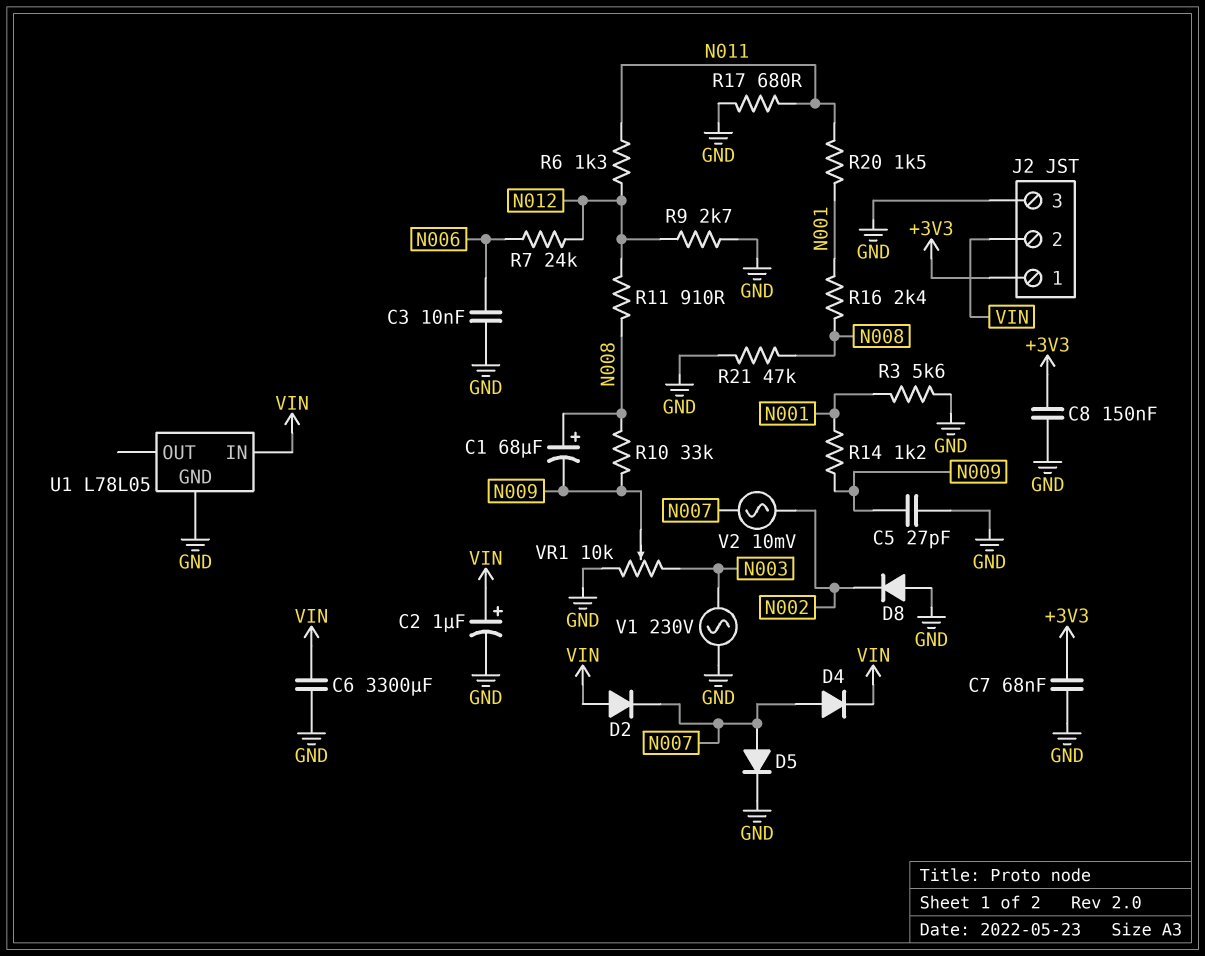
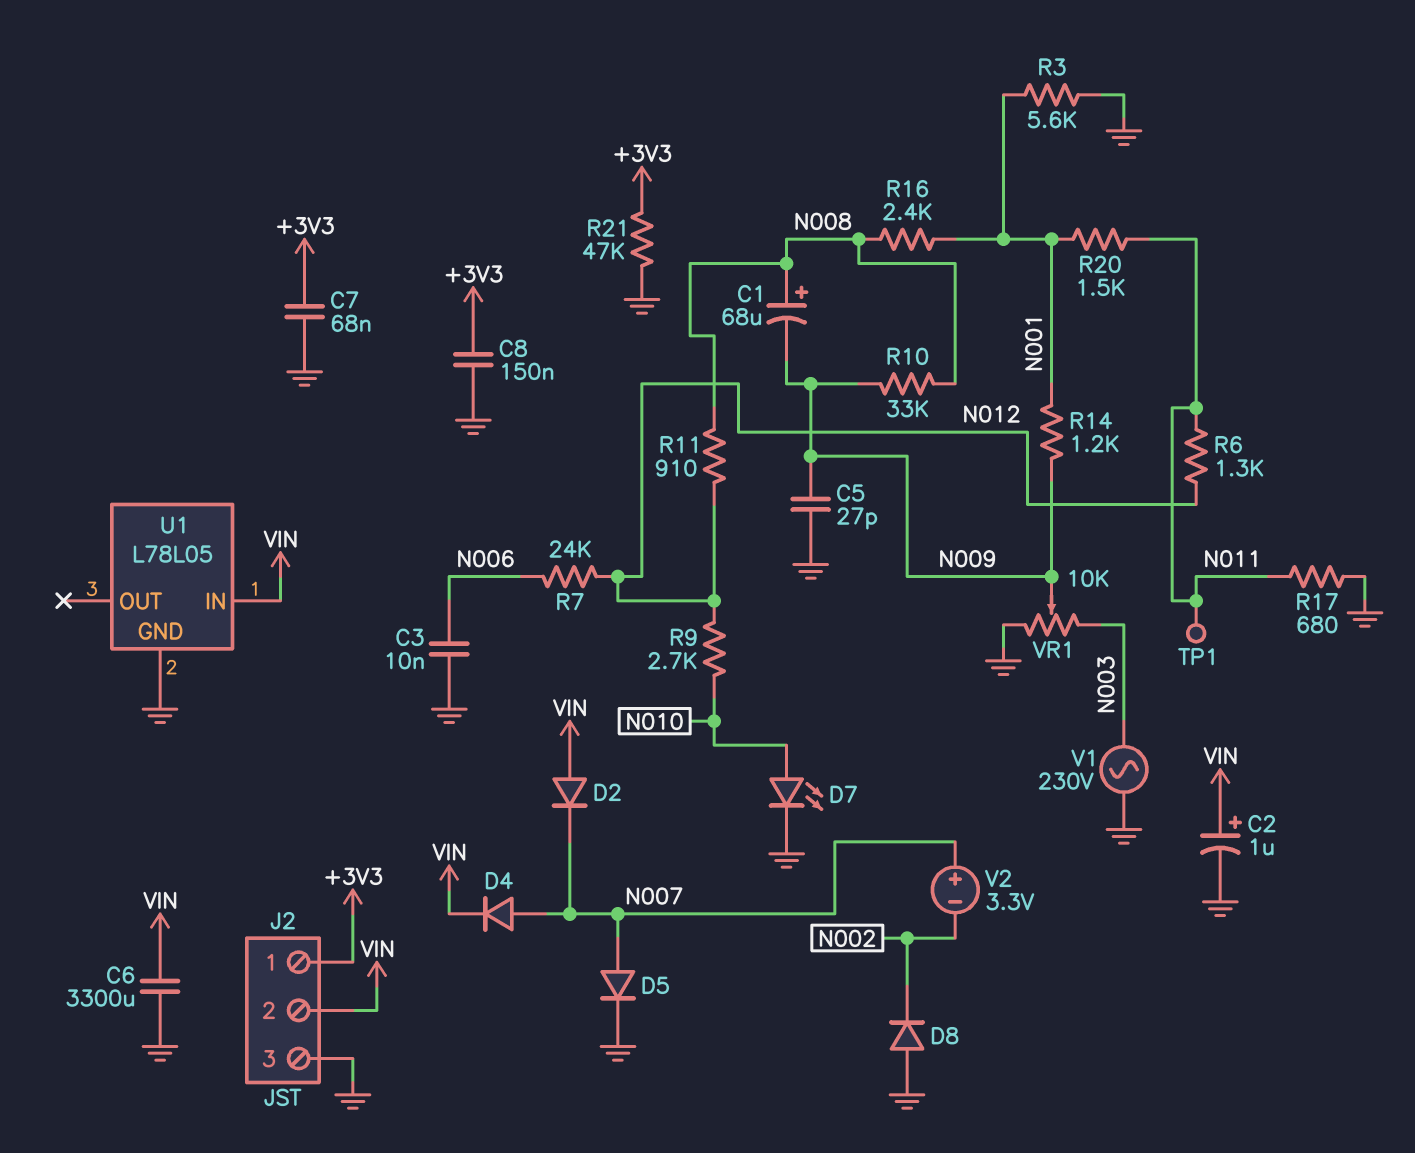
D7: none -> LED (A N010, K GND)
R9: 2.7k (GND, N012) -> 2.7k (N010, N012)
R21: 47k (GND, N008) -> 47k (+3V3, GND)
TP1: none -> test point (N011)
V2: AC 10mV (N002, N007) -> 3.3V (plus N007, minus N002)

